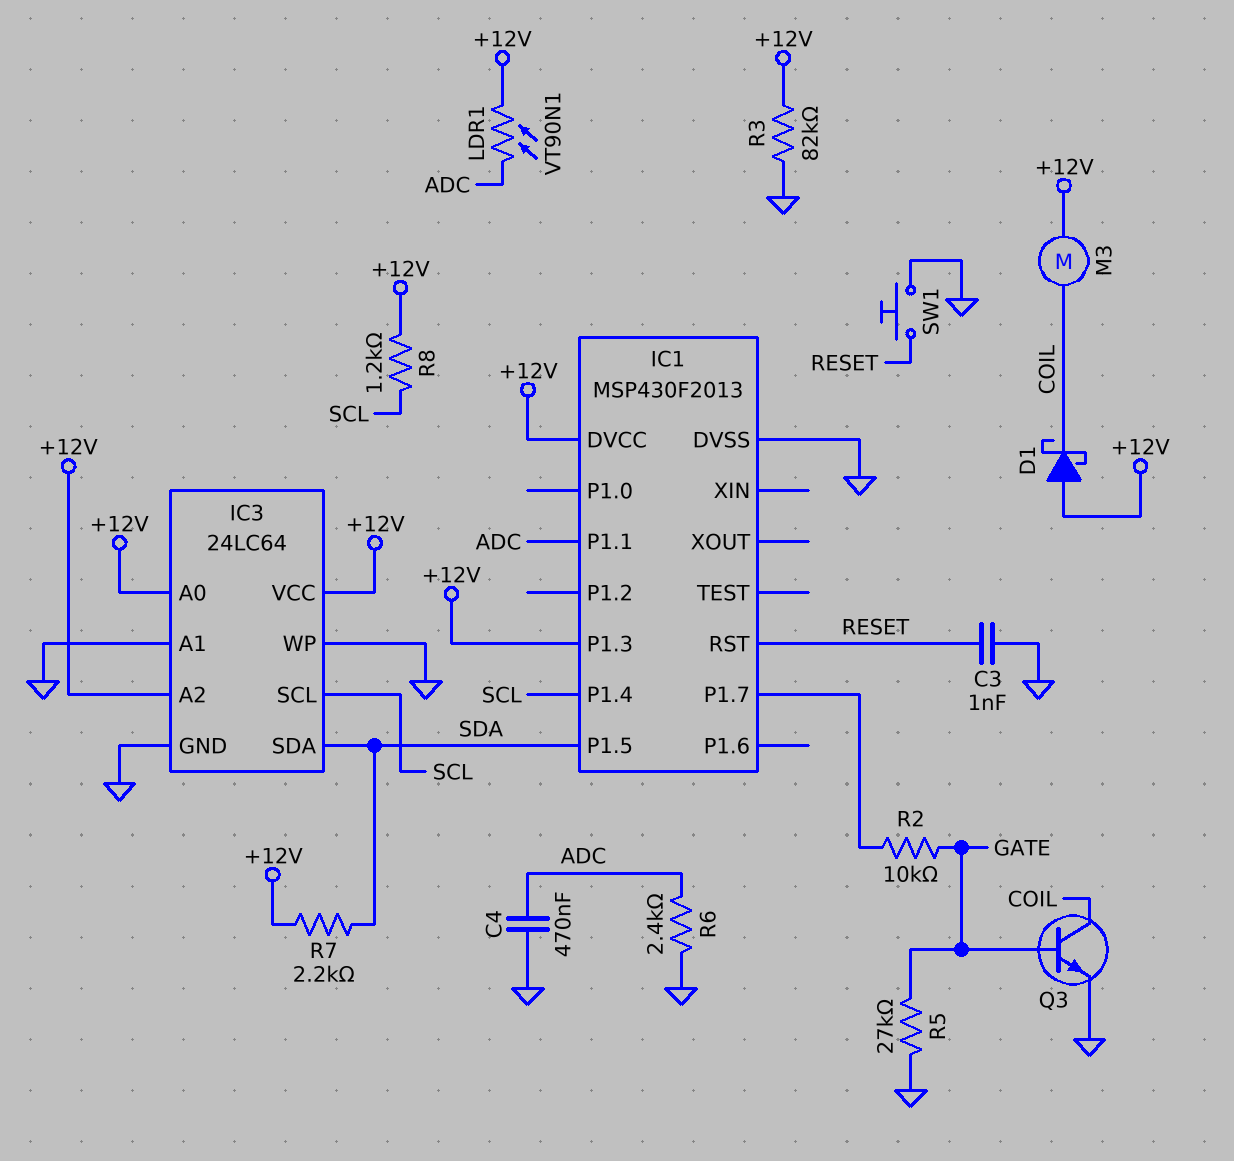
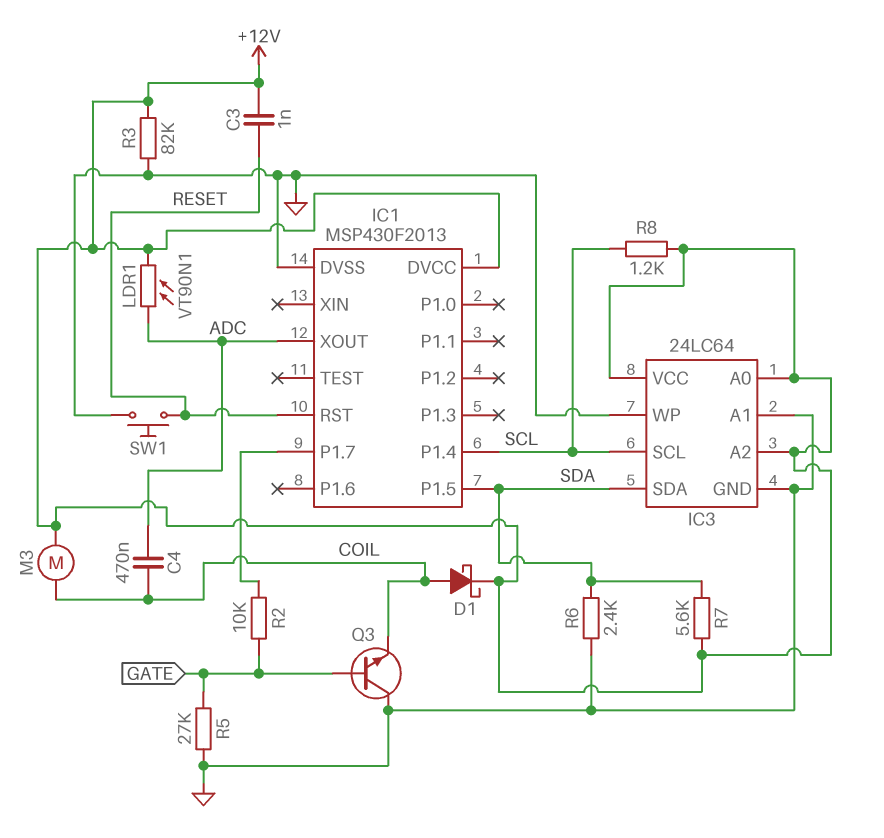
C3: 1nF (GND, RESET) -> 1nF (+12V, RESET)
C4: 470nF (ADC, GND) -> 470nF (ADC, COIL)
D1: schottky (A +12V, K COIL) -> schottky (A COIL, K +12V)
IC1 pin P1.1: ADC -> none
IC1 pin P1.3: +12V -> none
IC1 pin XOUT: none -> ADC
Q3: NPN (B GATE, C COIL, E GND) -> NPN (B GATE, C GND, E COIL)
R6: 2.4k (ADC, GND) -> 2.4k (GND, SDA)
R7: 2.2k (+12V, SDA) -> 5.6k (+12V, SDA)

